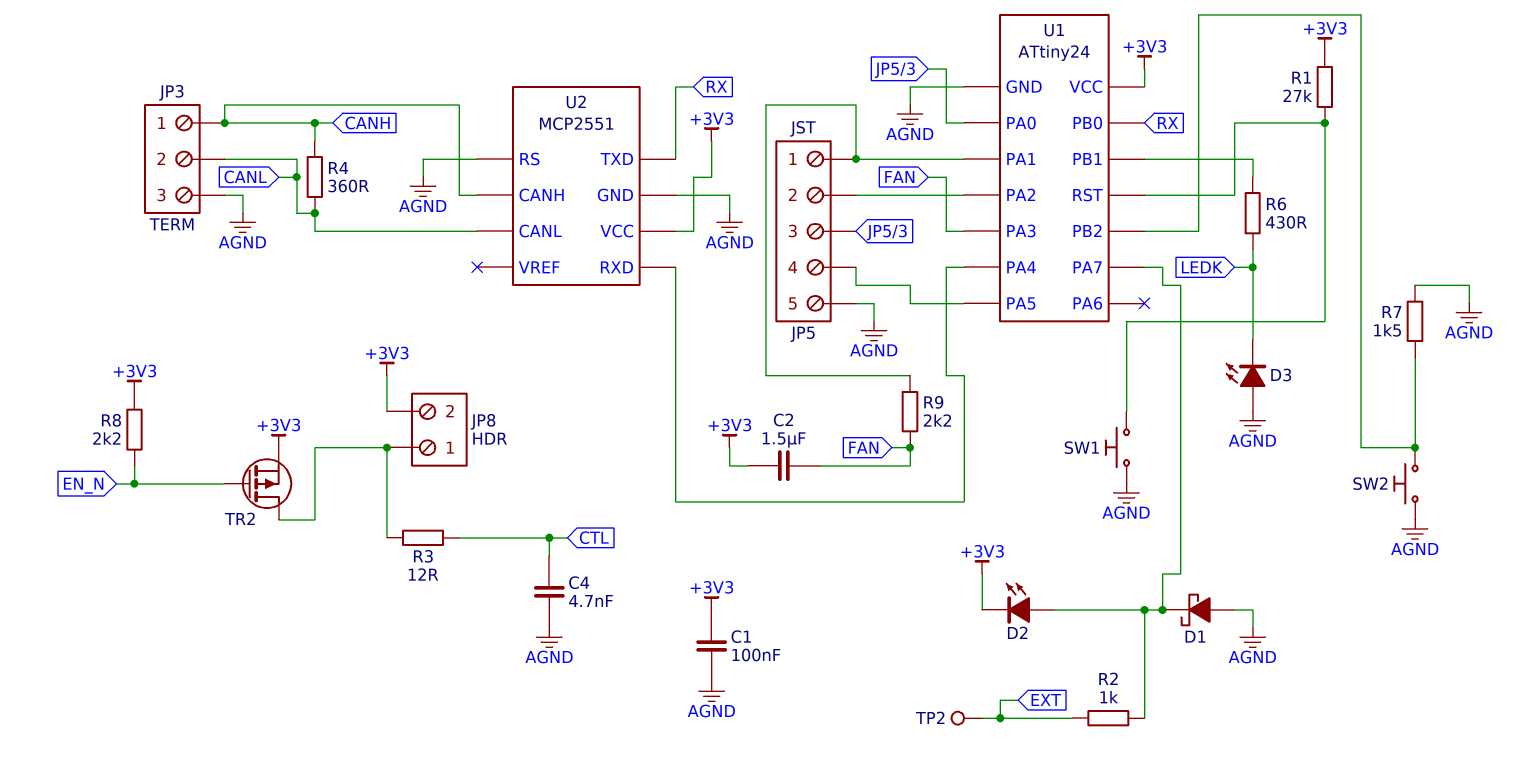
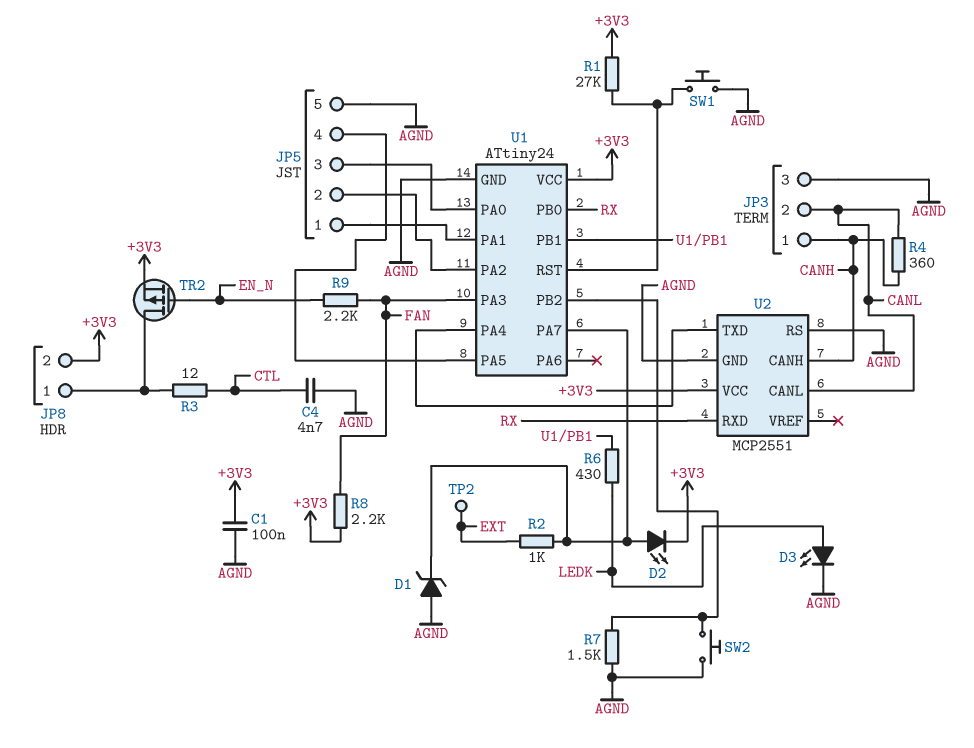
C2: 1.5uF (+3V3, FAN) -> none
D1: schottky (A AGND, K U1/PA7) -> zener (A AGND, K U1/PA7)
D3: LED (A AGND, K LEDK) -> LED (A LEDK, K AGND)
R8: 2.2k (+3V3, EN_N) -> 2.2k (+3V3, FAN)
R9: 2.2k (FAN, JP5/1) -> 2.2k (EN_N, FAN)
U2 pin RXD: U1/PA4 -> RX
U2 pin TXD: RX -> U1/PA4

